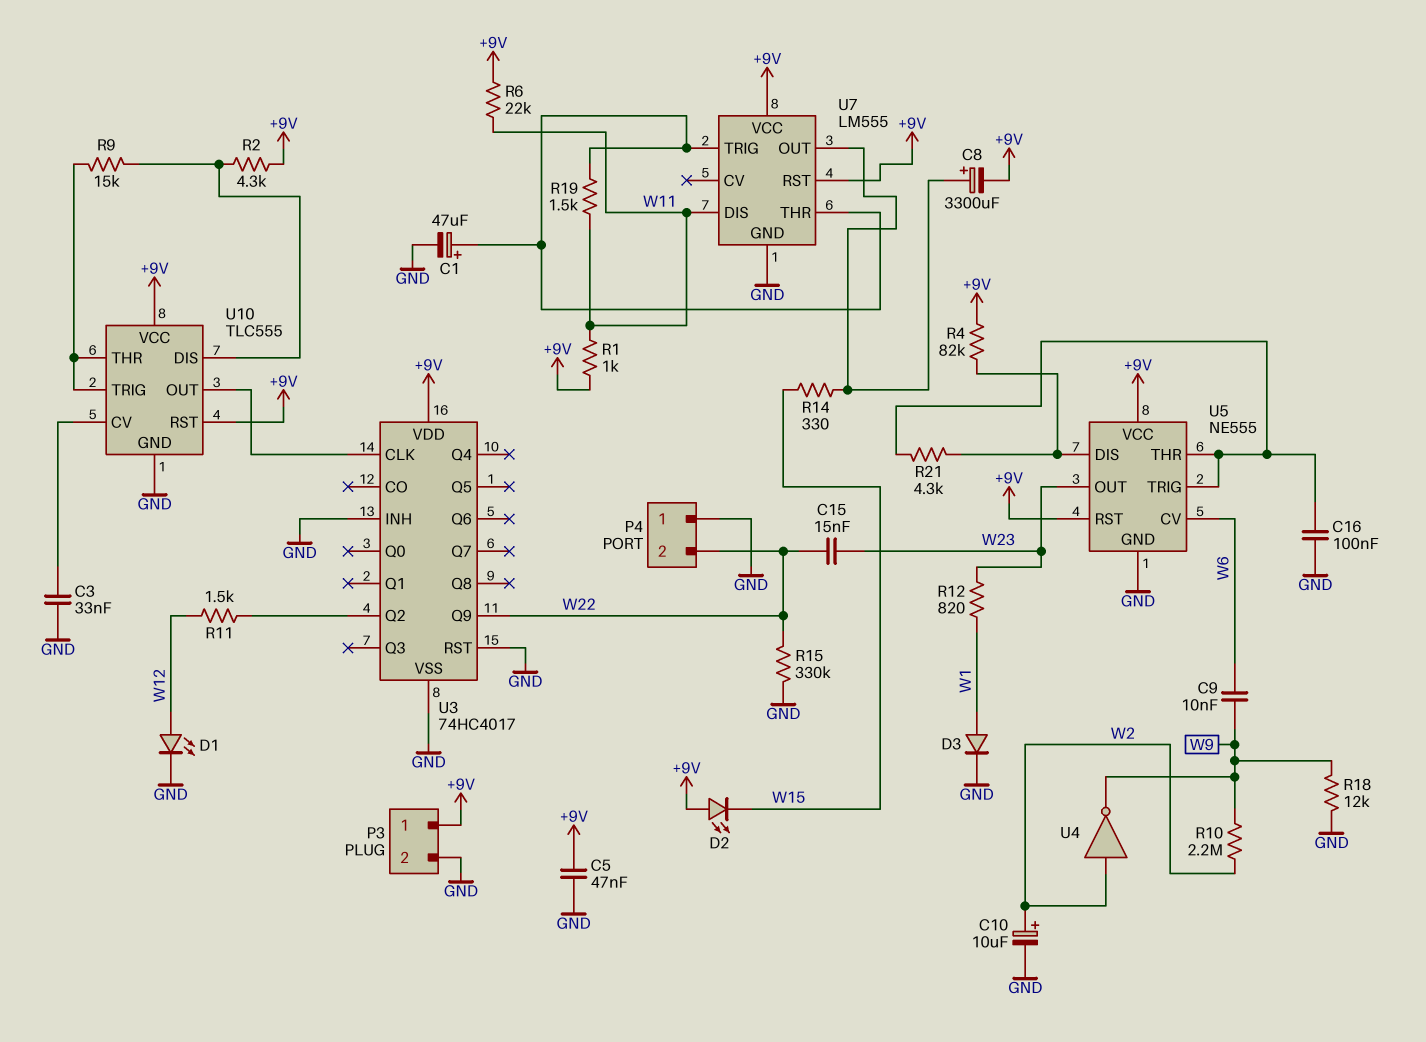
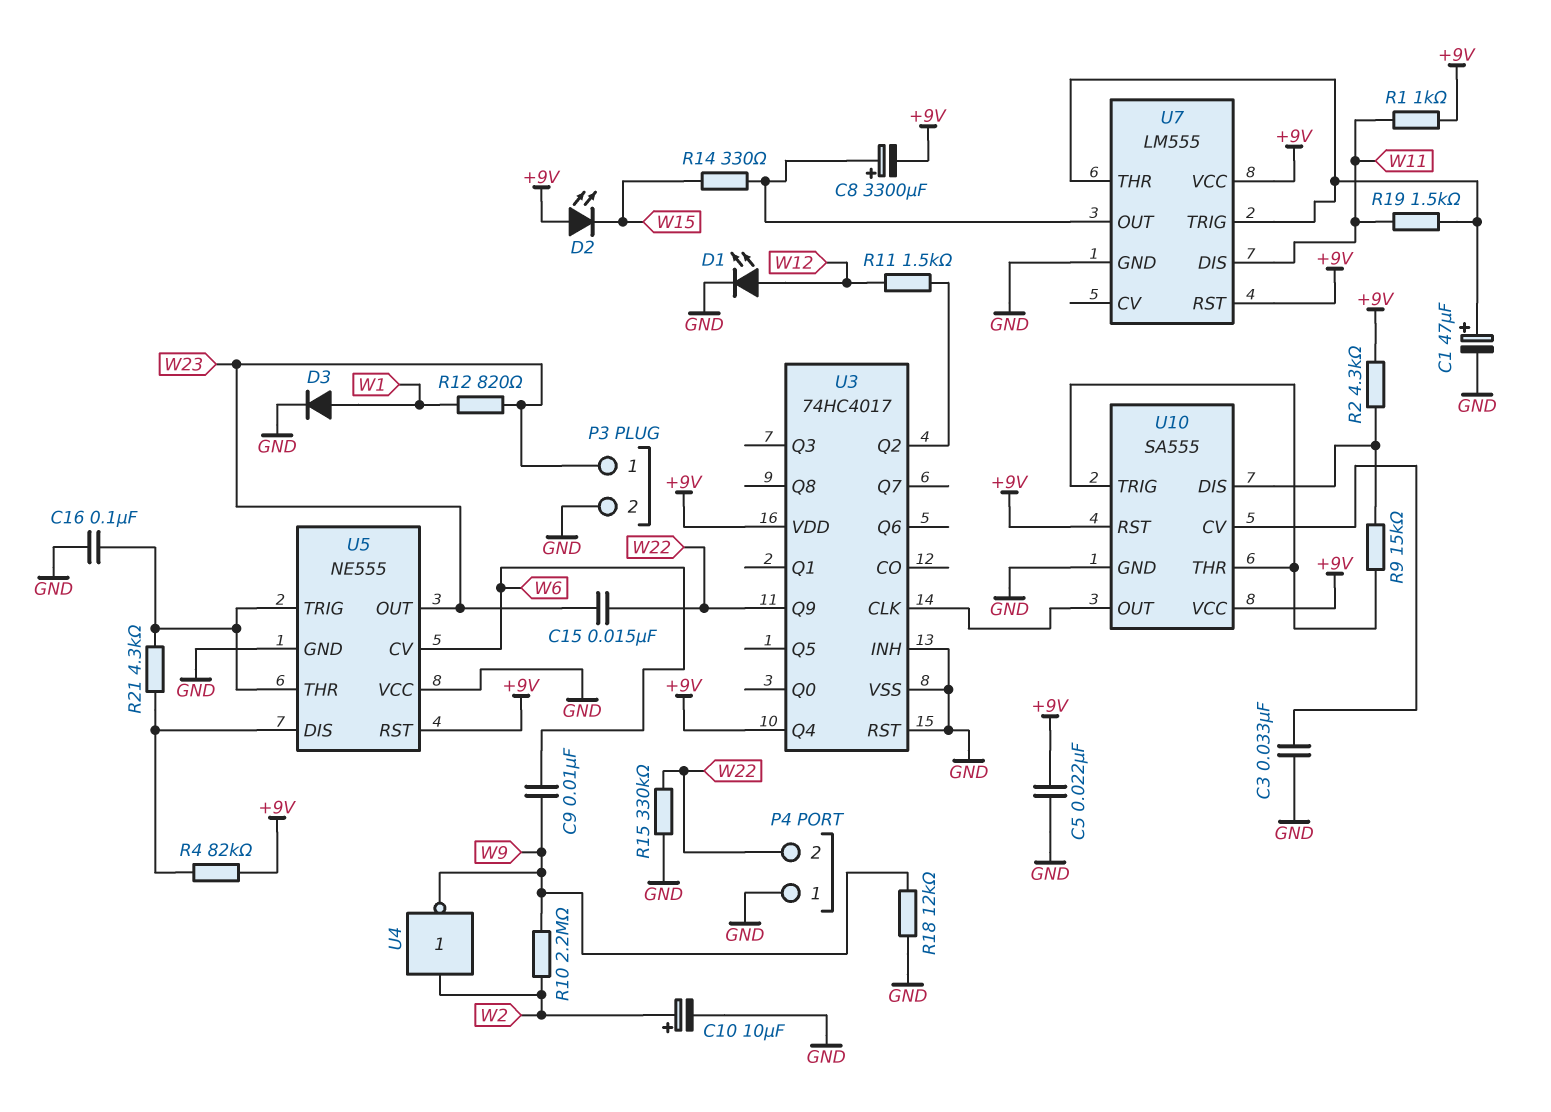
C5: 47nF (+9V, GND) -> 22nF (+9V, GND)
P3 pin 1: +9V -> W23
R6: 22k (+9V, W11) -> none
U3 pin Q4: none -> +9V
U5 pin VCC: +9V -> GND
U10: TLC555 -> SA555

